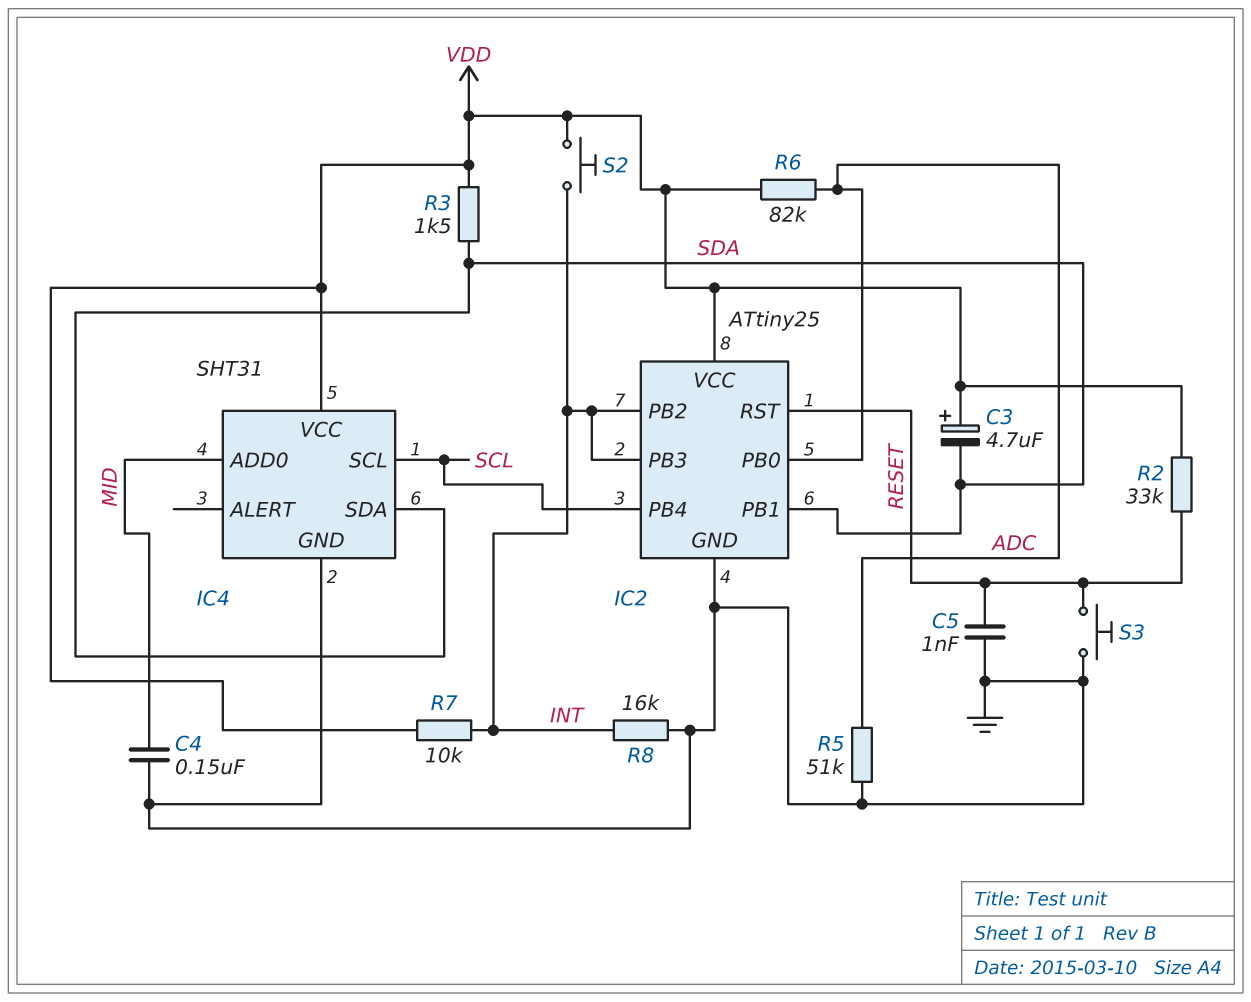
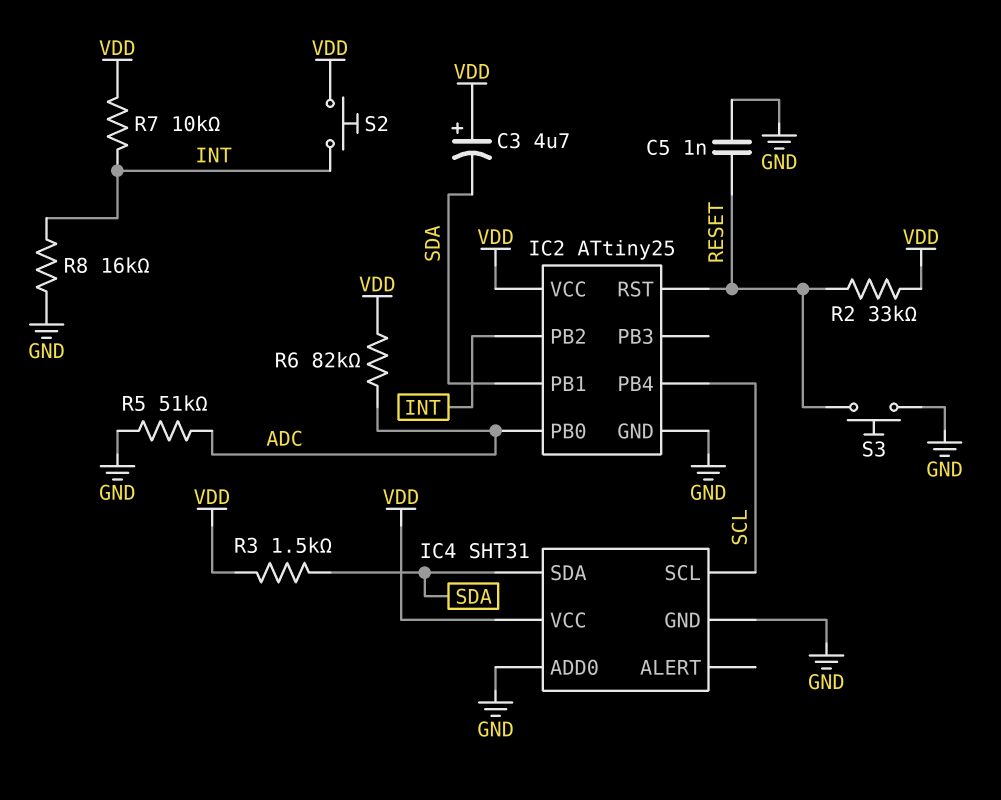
C4: 150nF (GND, MID) -> none
IC2 pin PB3: INT -> none
IC4 pin ADD0: MID -> GND

